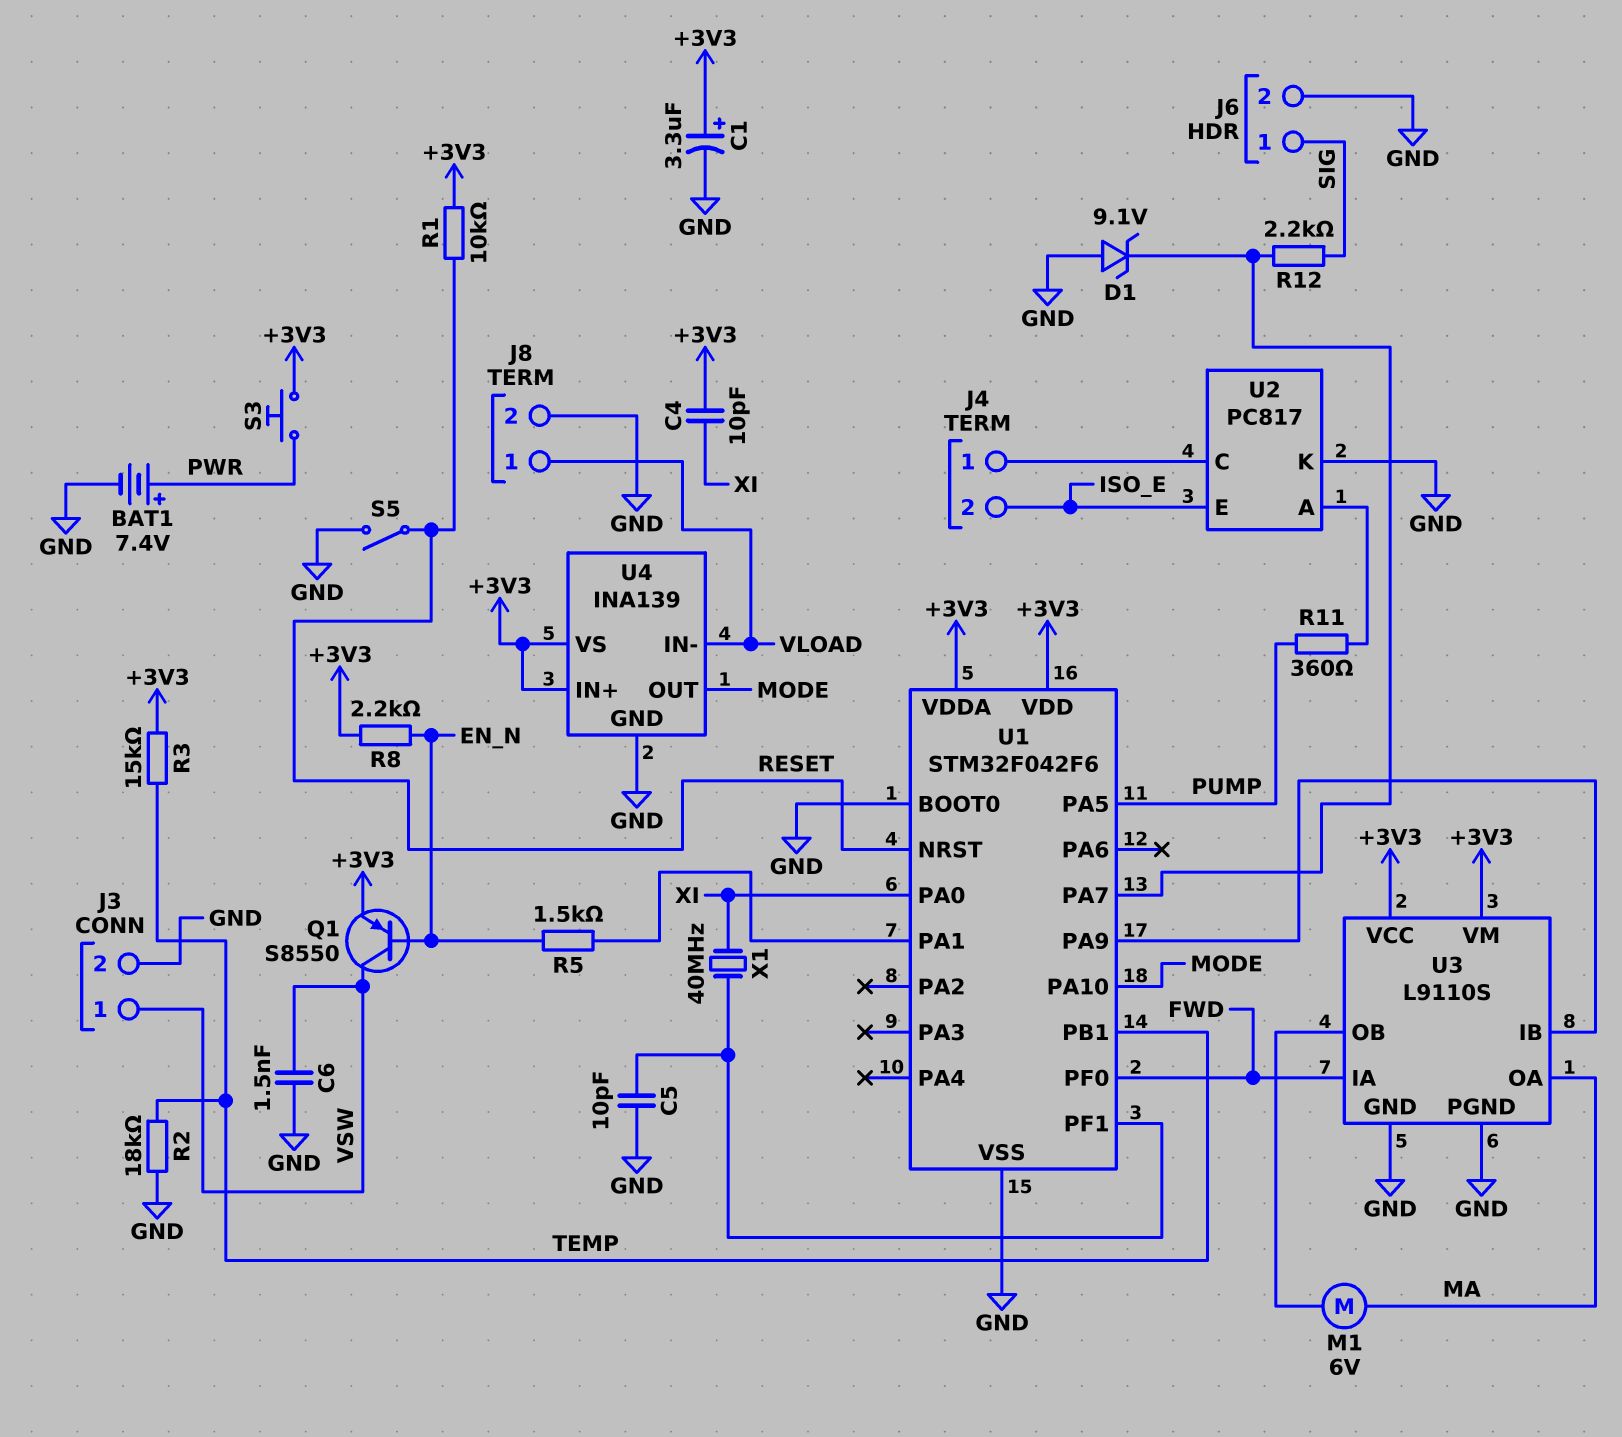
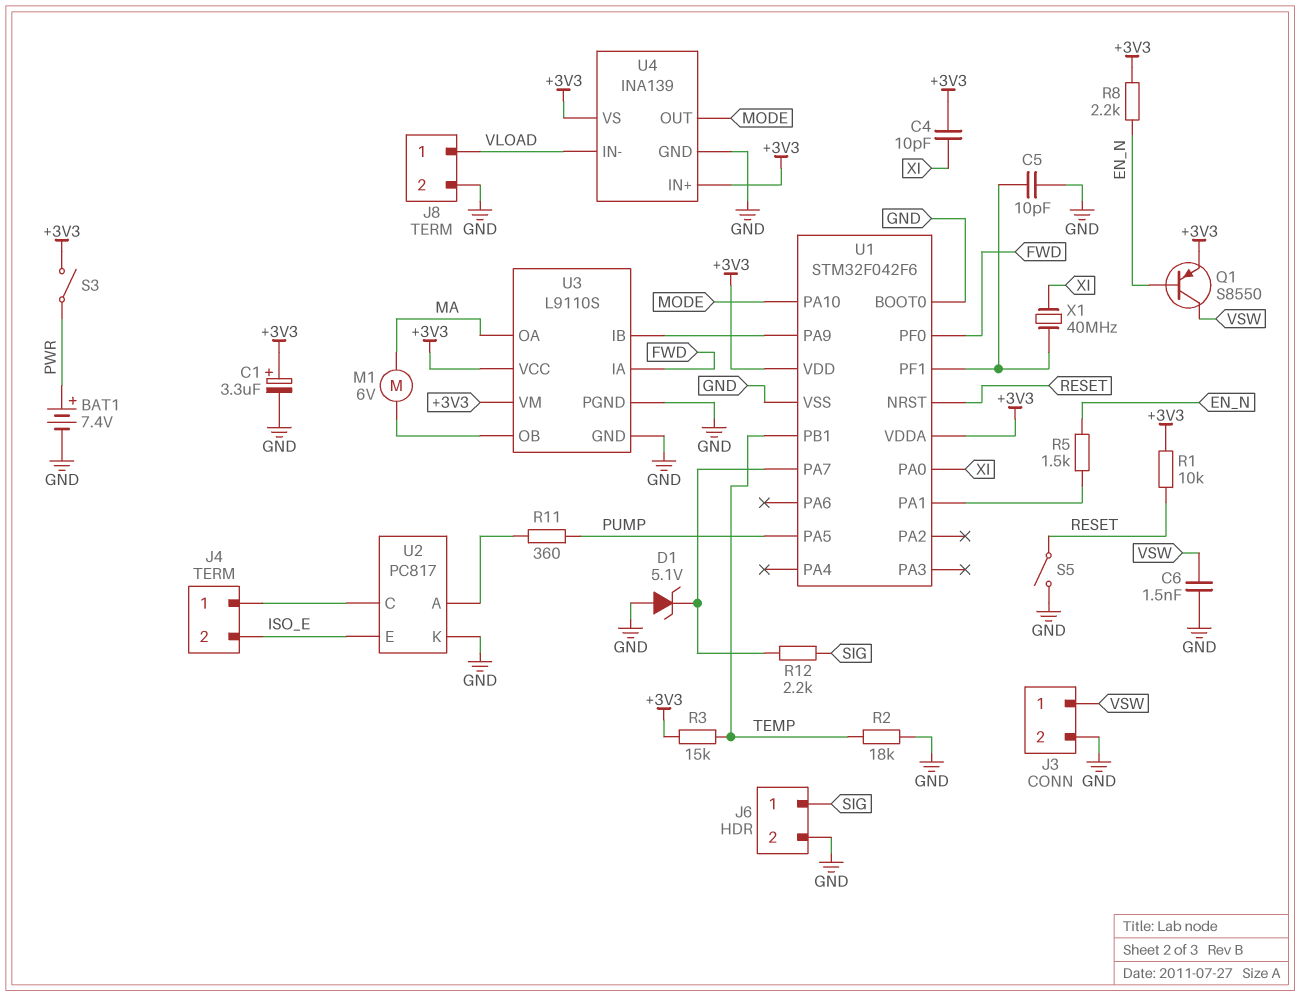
D1: zener 9.1V (A GND, K U1/PA7) -> zener 5.1V (A GND, K U1/PA7)
S3: button (+3V3, PWR) -> switch (+3V3, PWR)

